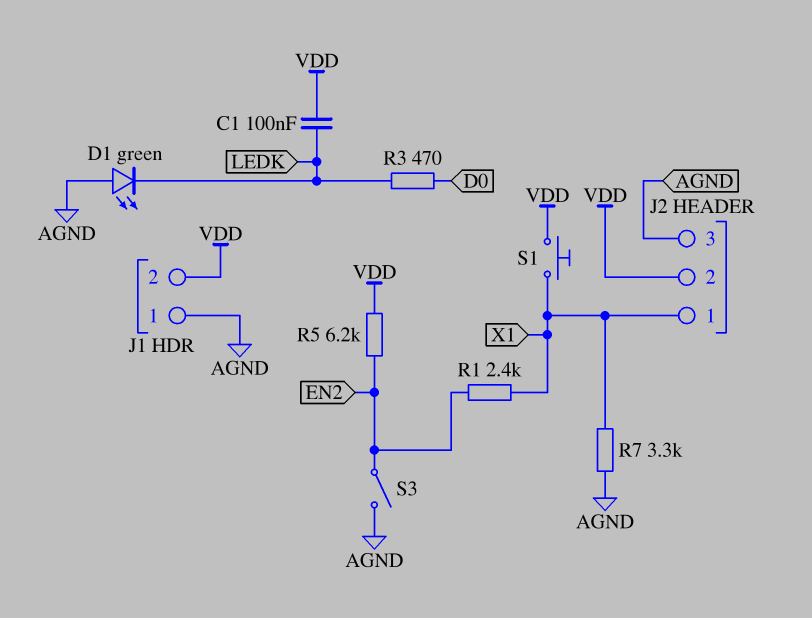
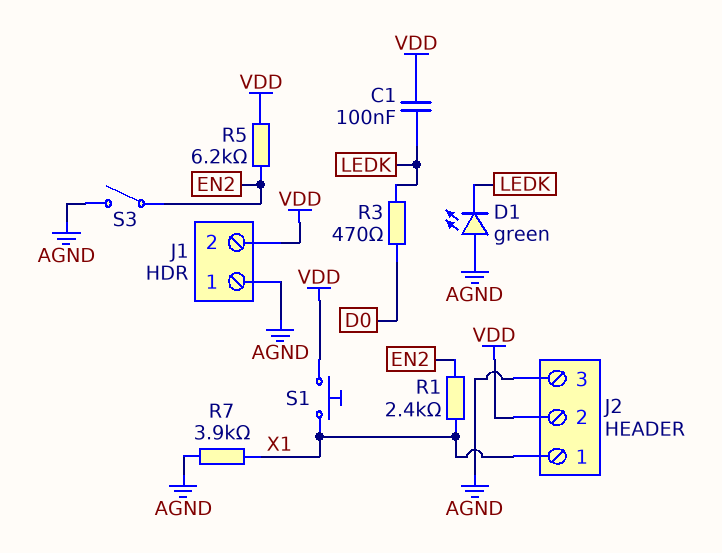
R7: 3.3k (AGND, X1) -> 3.9k (AGND, X1)

